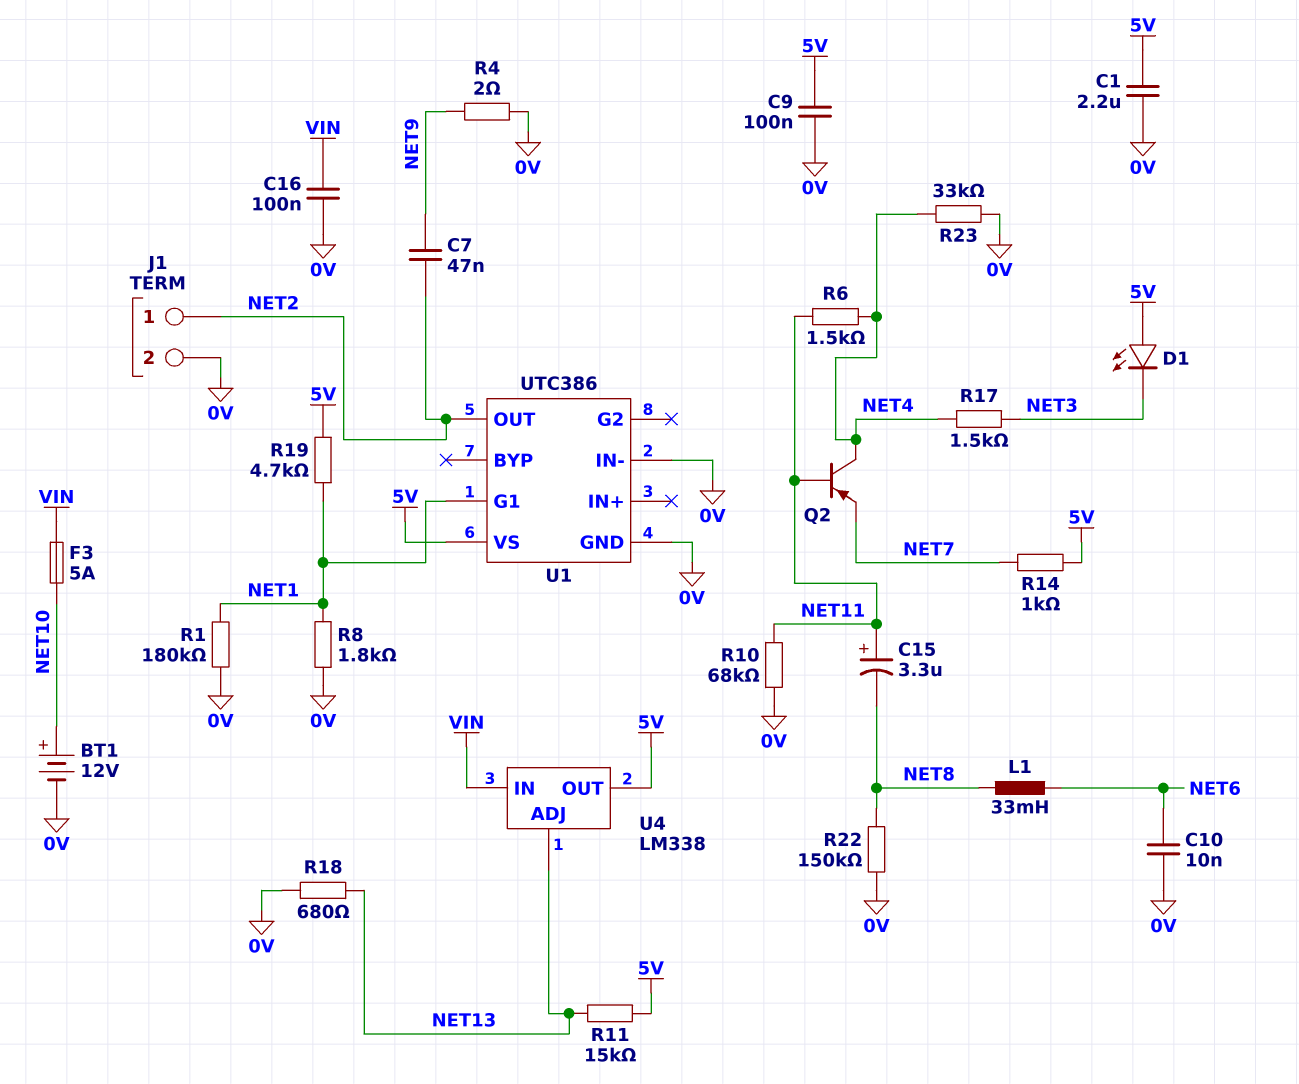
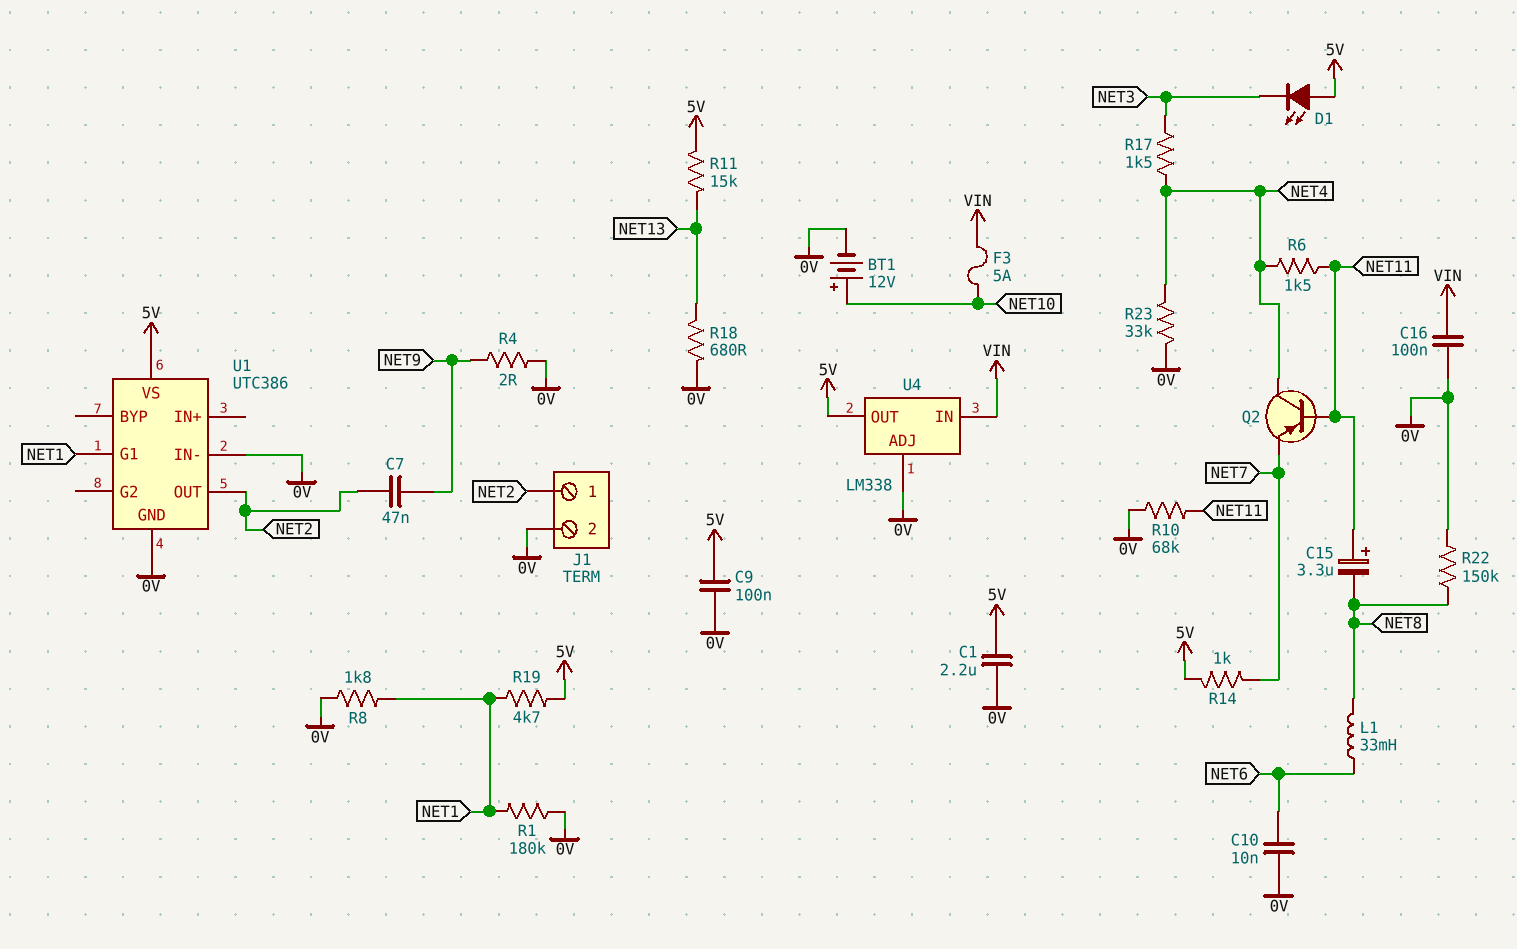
U4 pin ADJ: NET13 -> 0V

